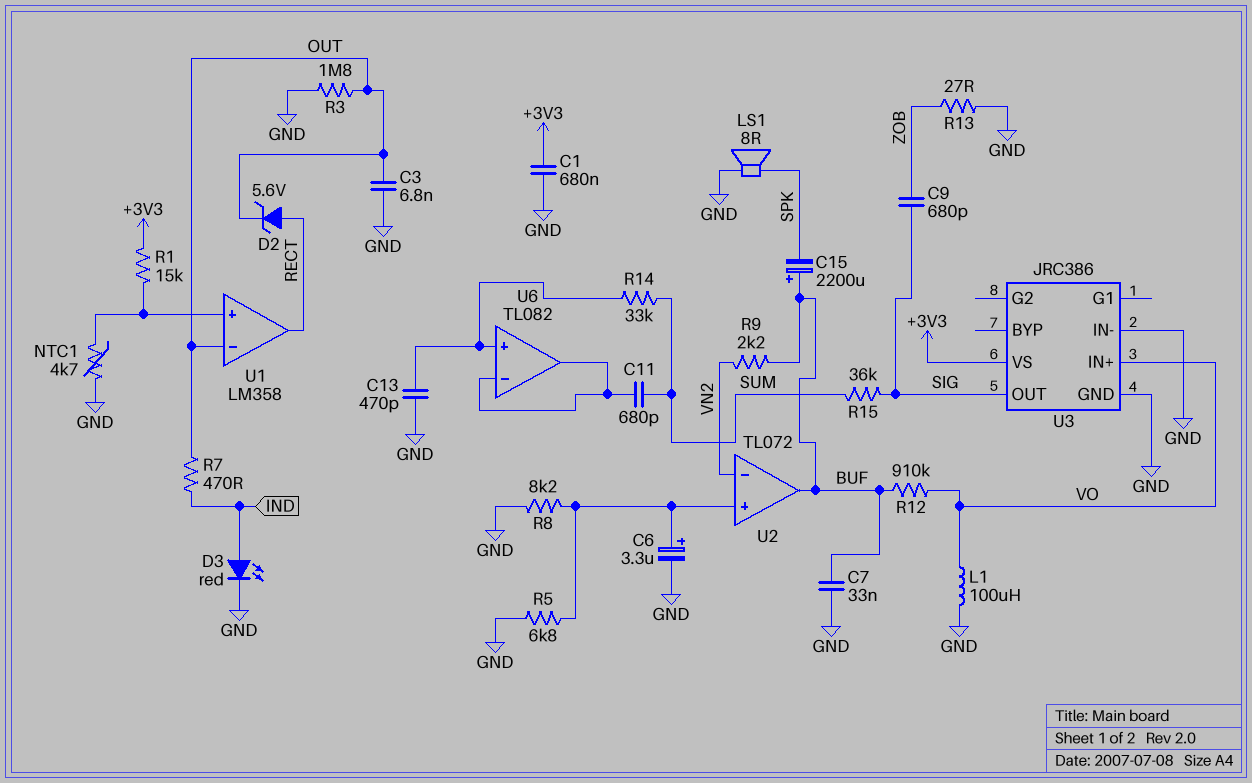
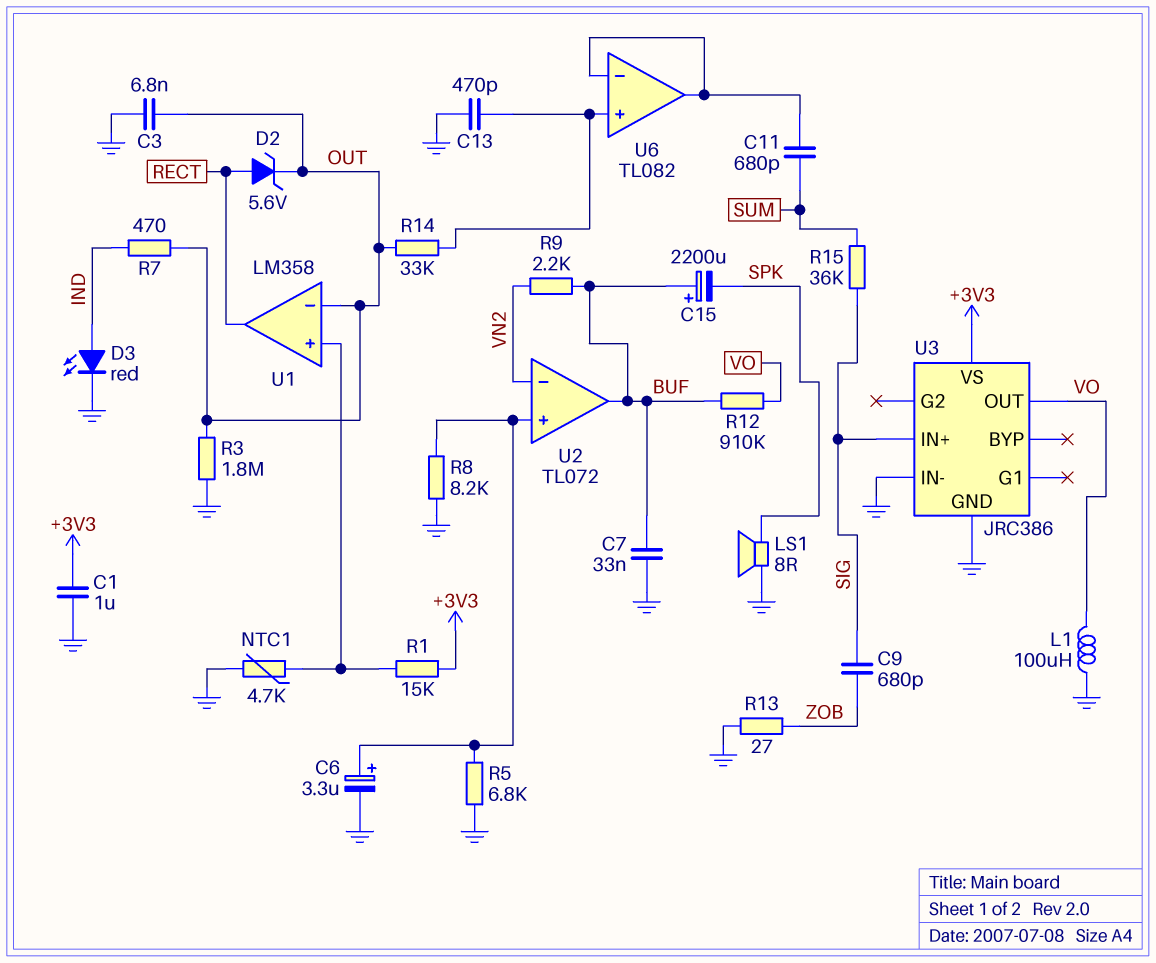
C1: 680nF (+3V3, GND) -> 1uF (+3V3, GND)
R14: 33k (SUM, U6/in+) -> 33k (OUT, U6/in+)
U3 pin IN+: VO -> SIG
U3 pin OUT: SIG -> VO

